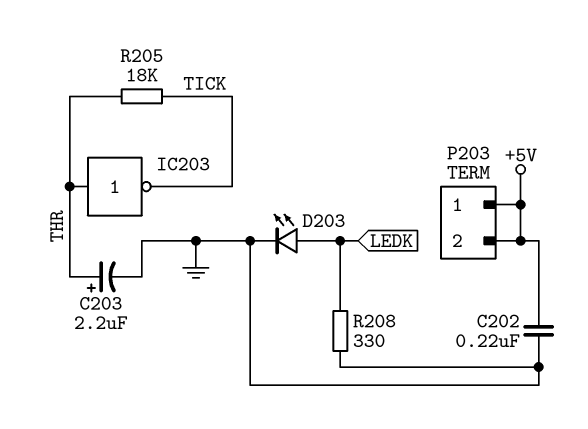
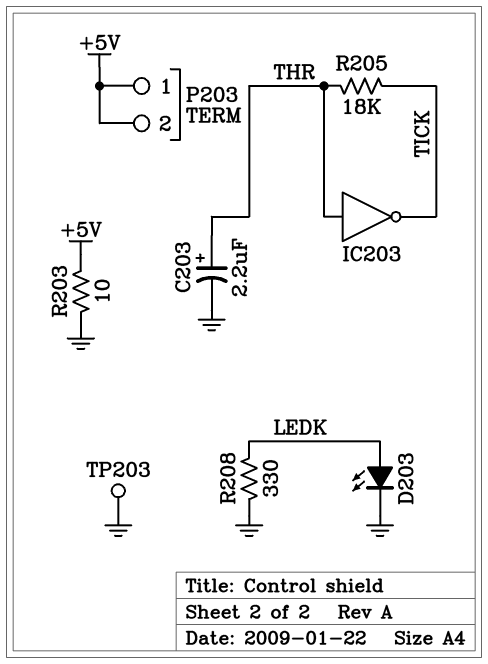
C202: 220nF (+5V, GND) -> none
R203: none -> 10 (+5V, GND)
TP203: none -> test point (GND)

